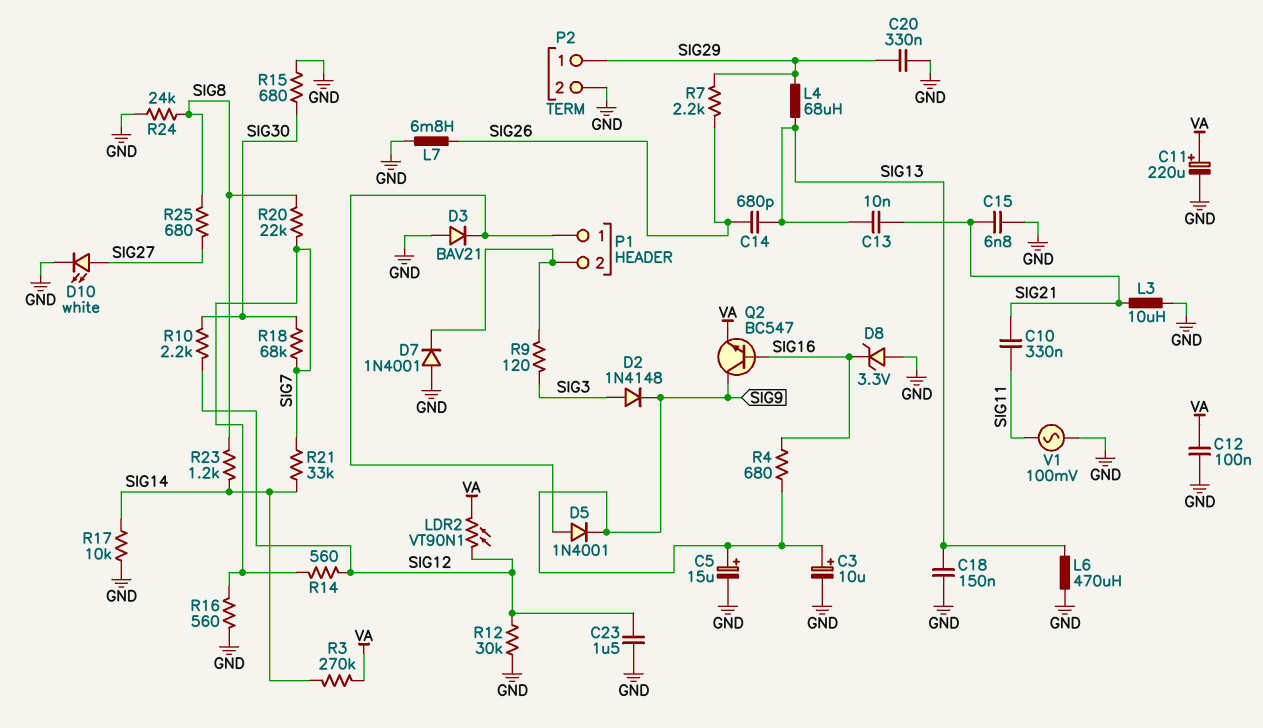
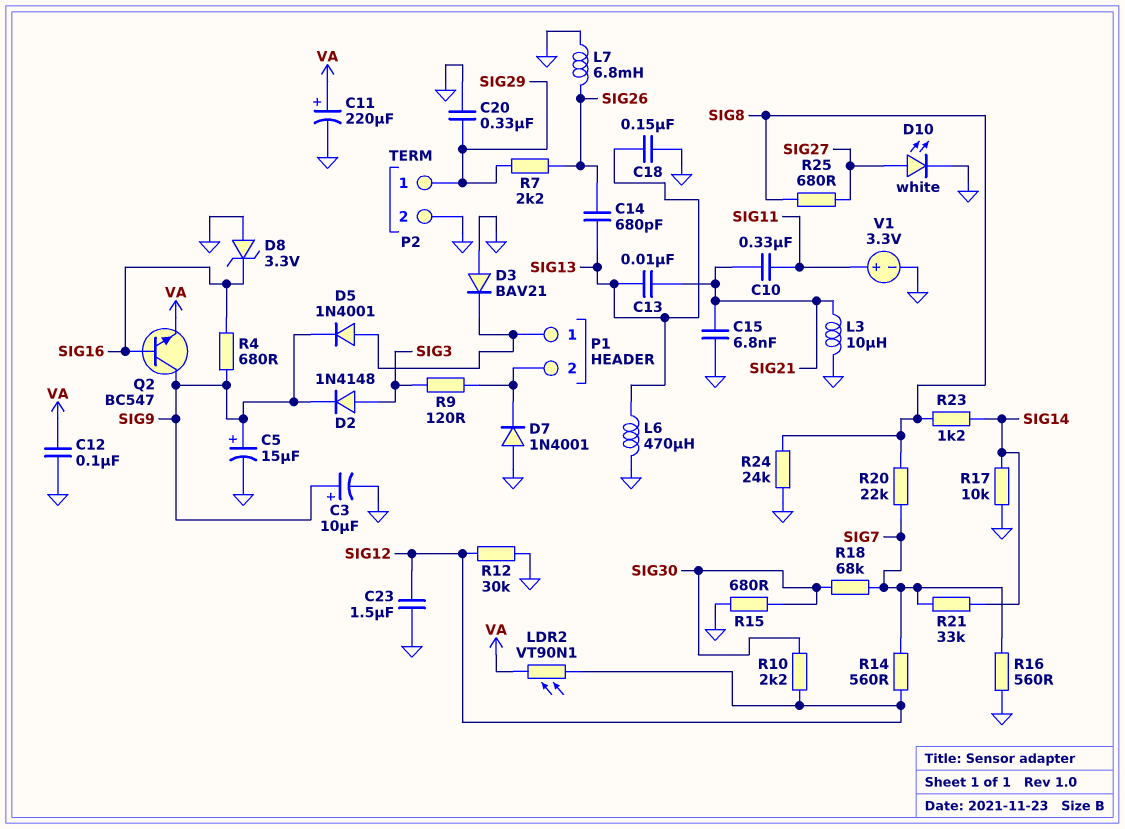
L4: 68uH (SIG13, SIG29) -> none
R3: 270k (SIG14, VA) -> none
V1: AC 100mV (GND, SIG11) -> 3.3V (plus SIG11, minus GND)

